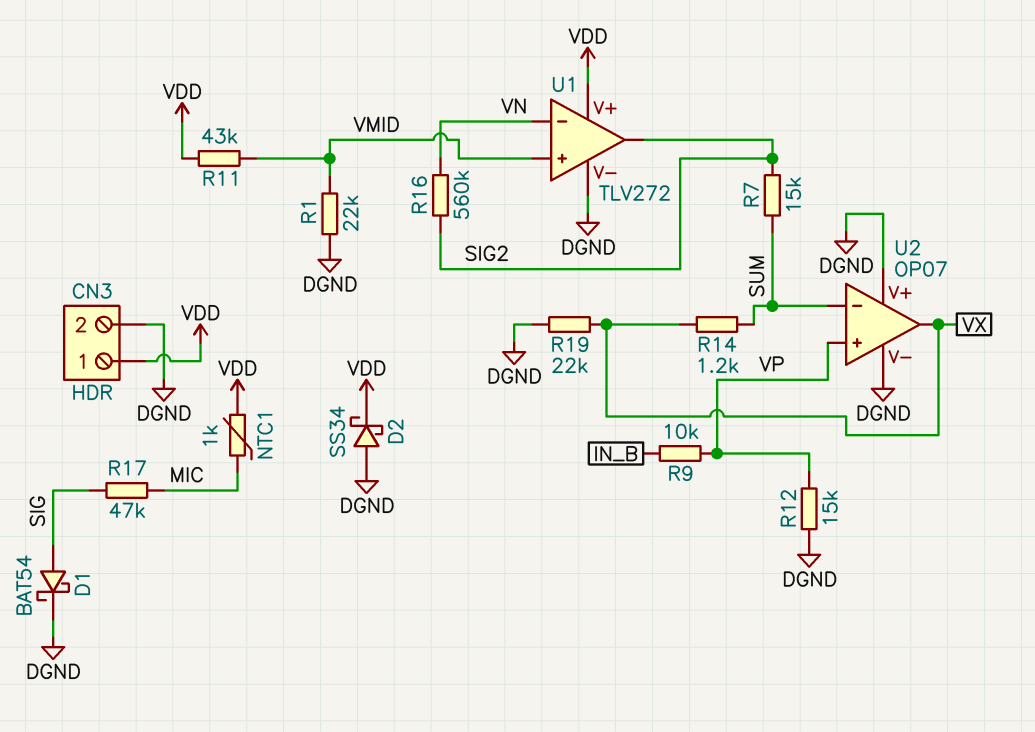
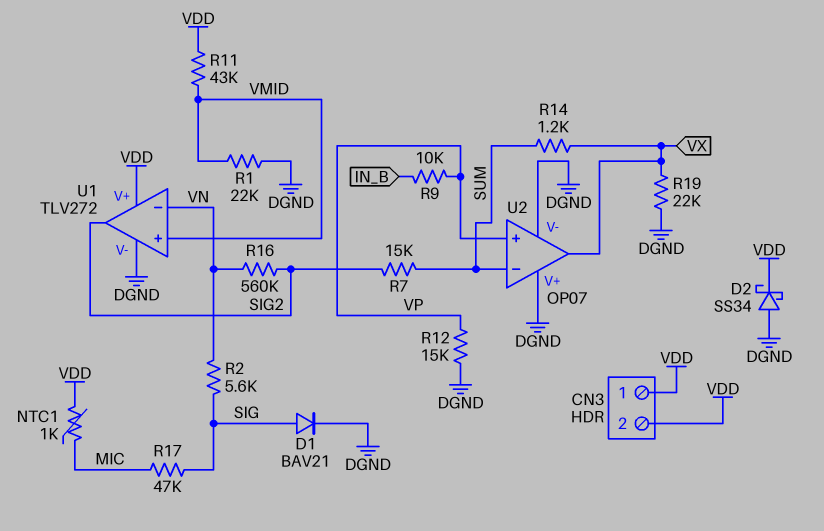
CN3 pin 2: DGND -> VDD
D1: schottky BAT54 (A SIG, K DGND) -> diode BAV21 (A SIG, K DGND)
R2: none -> 5.6k (SIG, VN)

